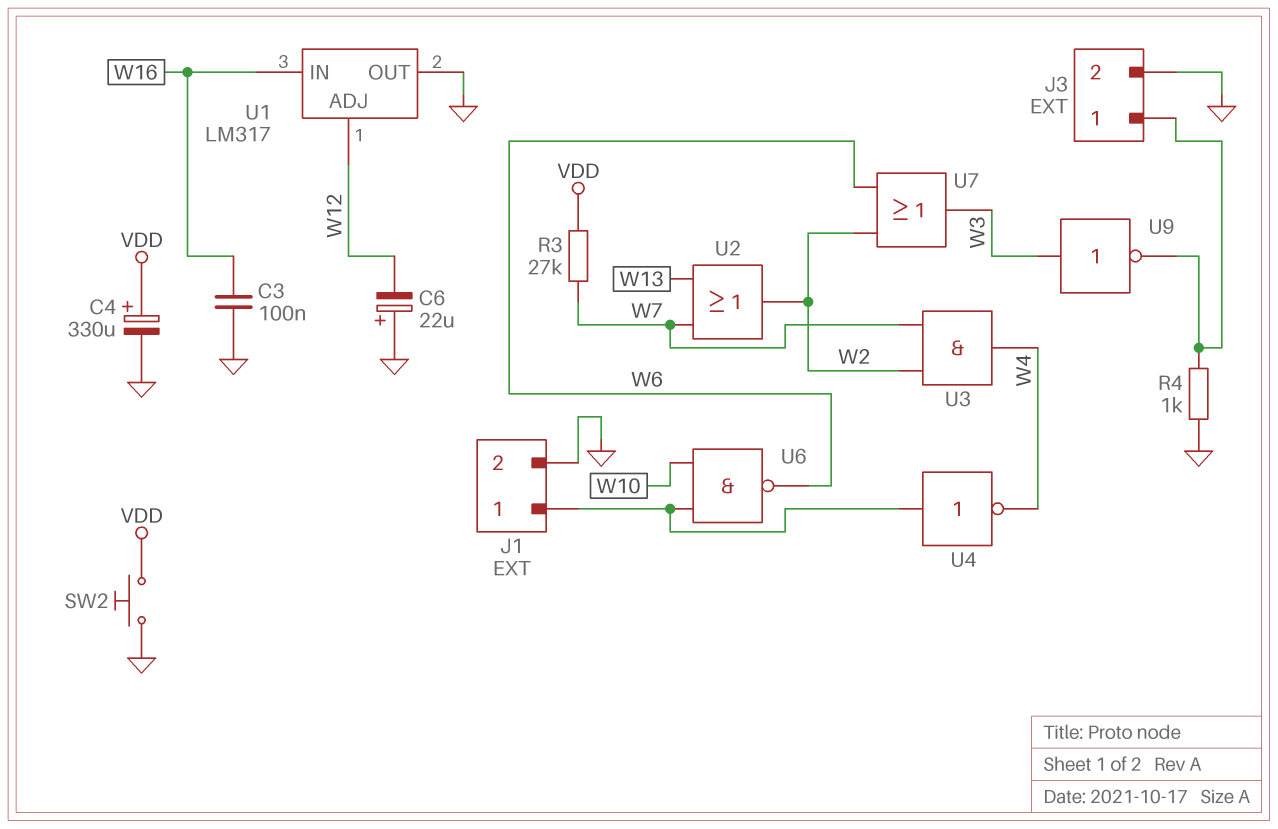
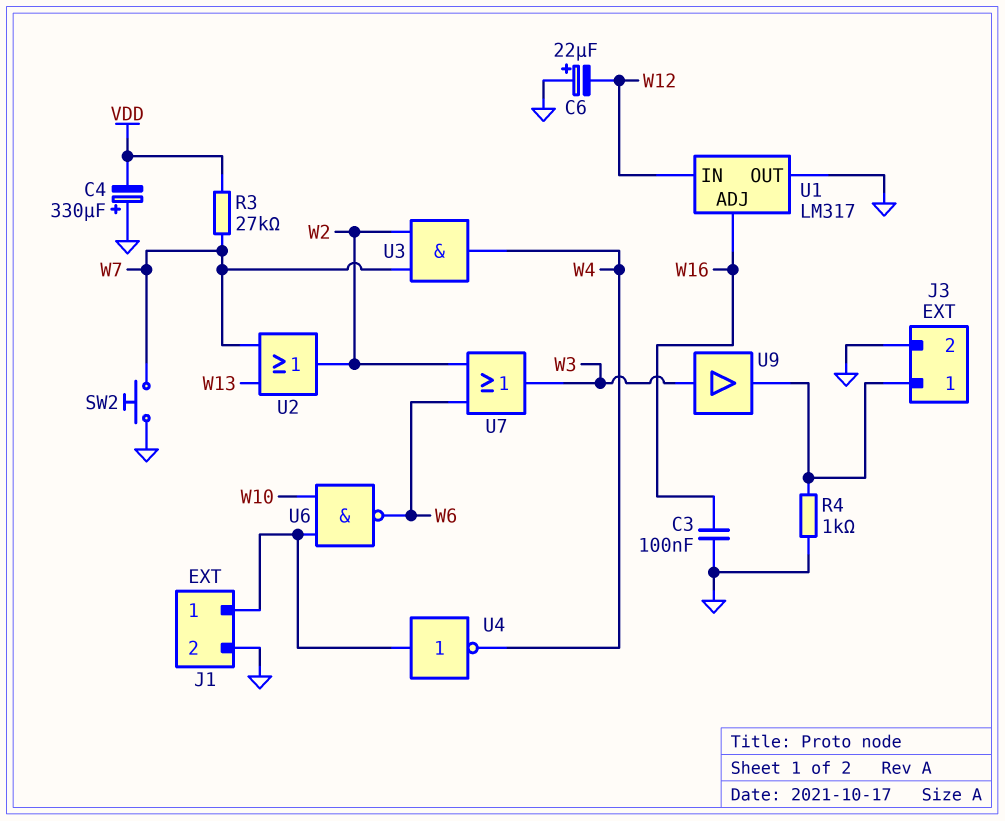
C4: 330uF (plus VDD, minus GND) -> 330uF (plus GND, minus VDD)
SW2: button (GND, VDD) -> button (GND, W7)
U1 pin ADJ: W12 -> W16
U1 pin IN: W16 -> W12
U9: NOT (in W3, out J3/1) -> buffer (in W3, out J3/1)

